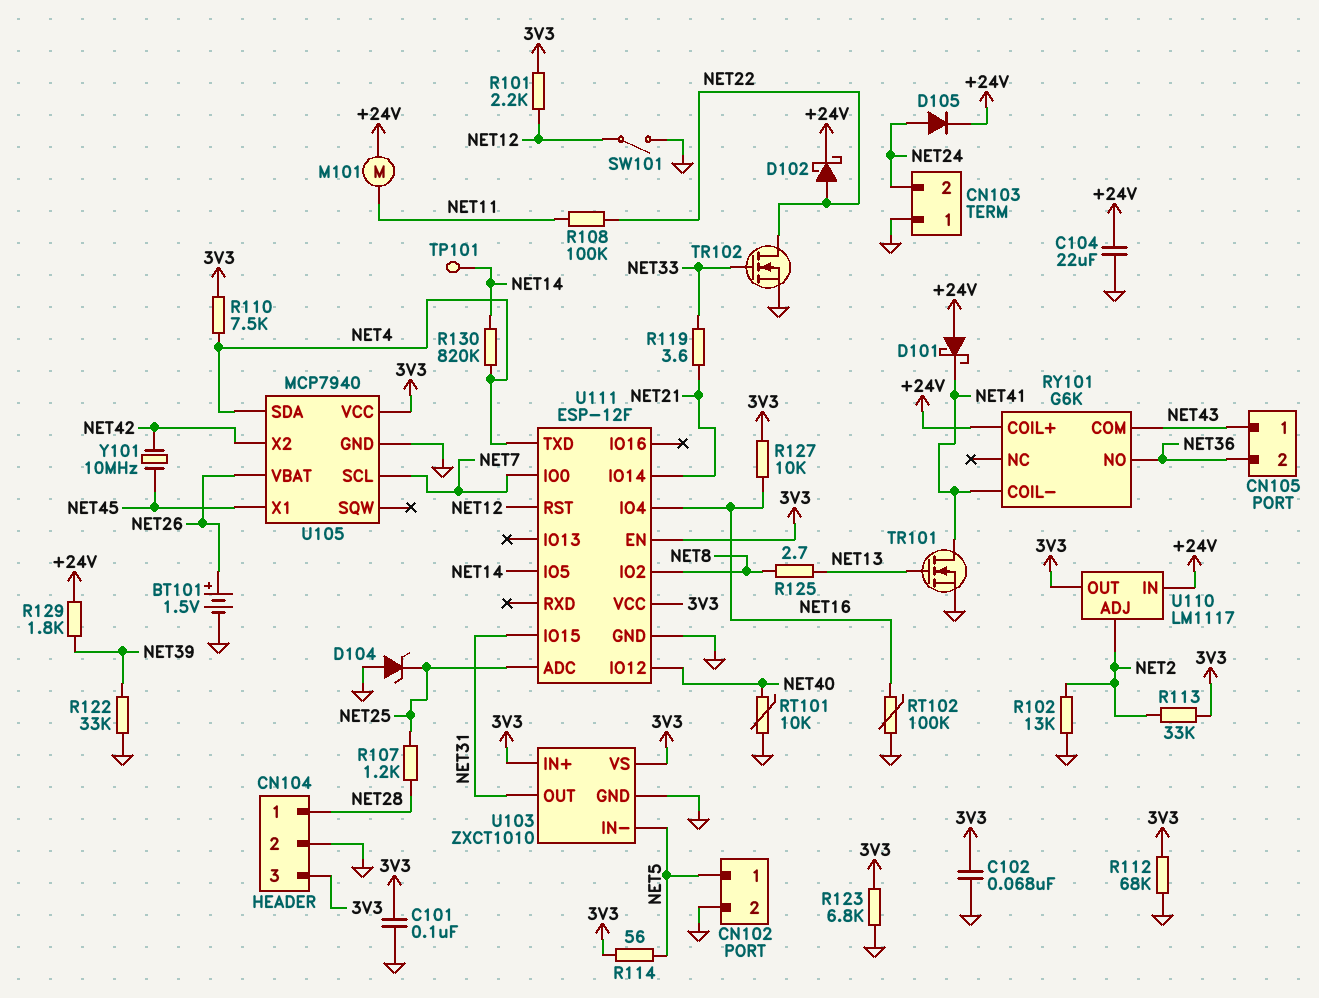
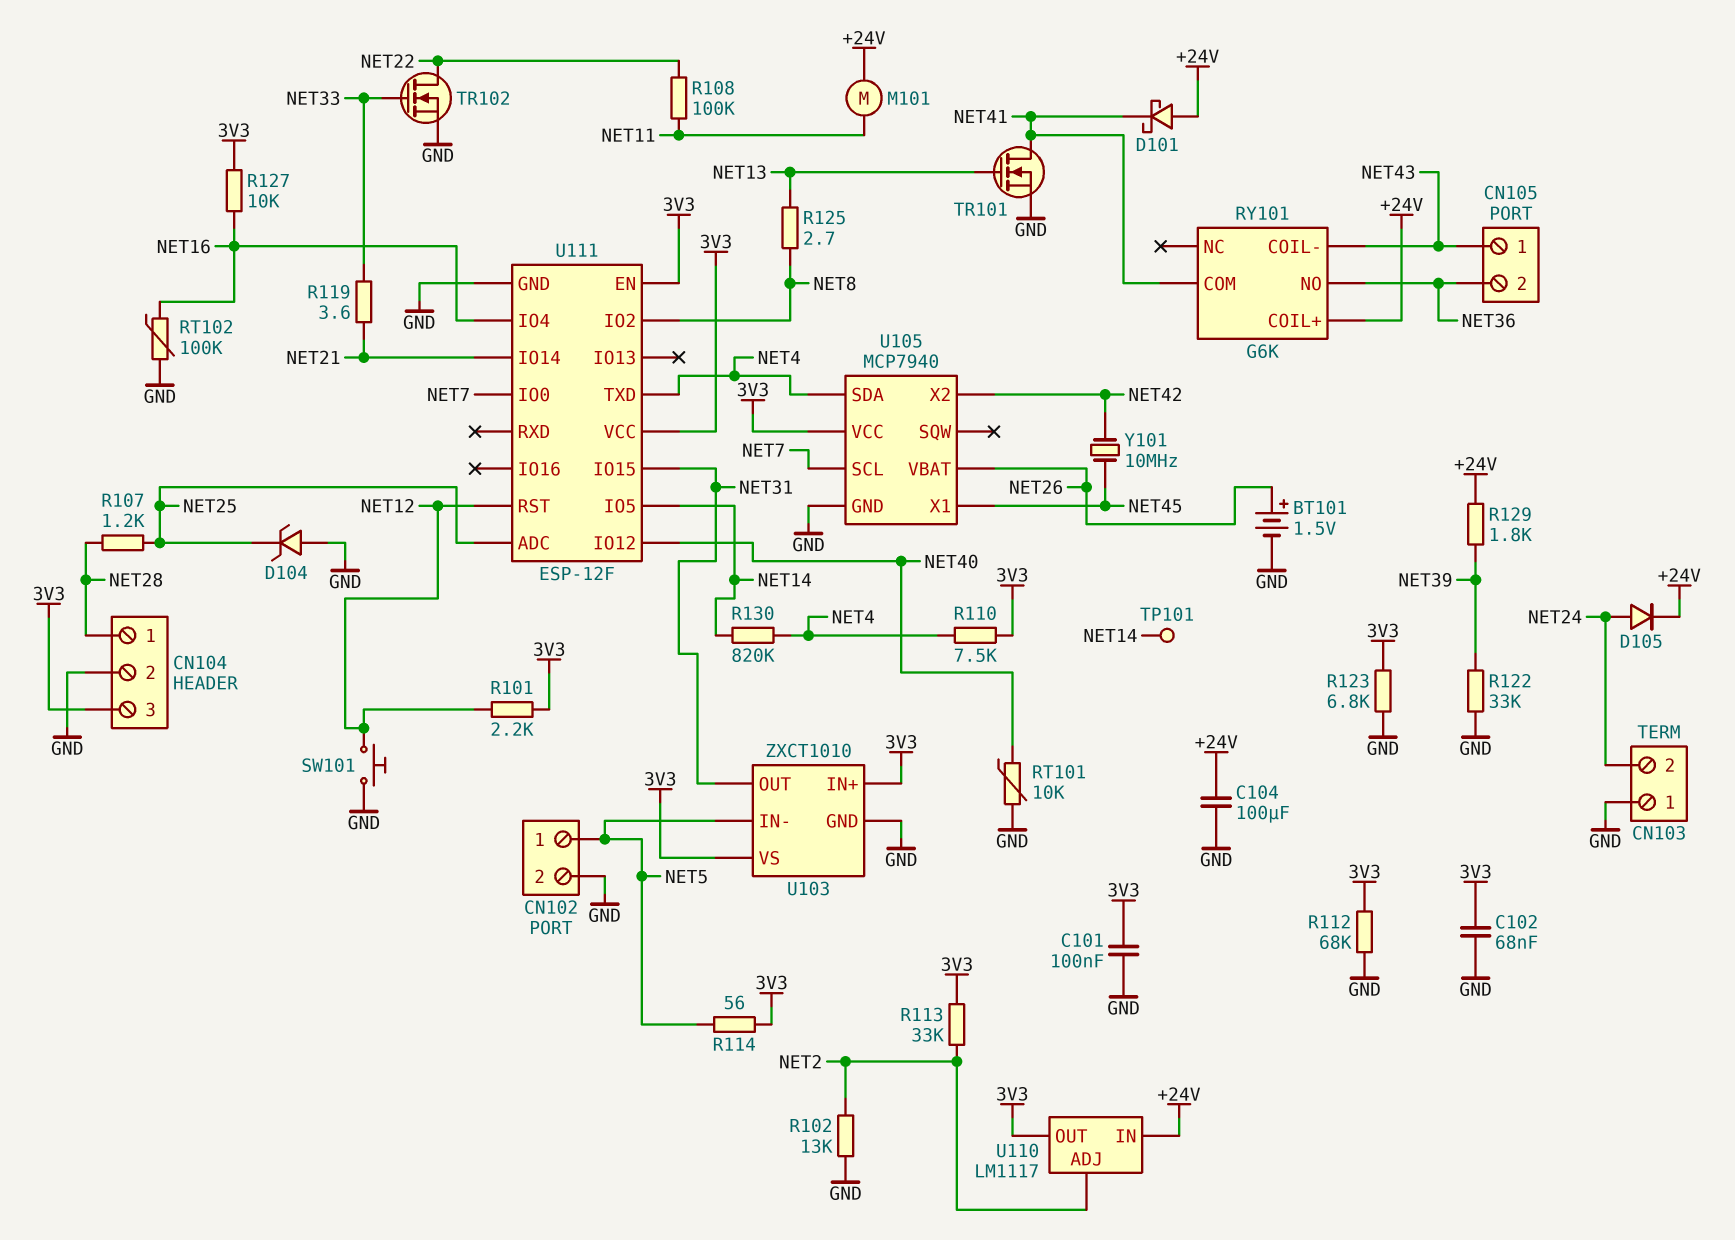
C104: 22uF (+24V, GND) -> 100uF (+24V, GND)
D102: schottky (A NET22, K +24V) -> none
RY101 pin COIL-: NET41 -> NET43
RY101 pin COM: NET43 -> NET41
SW101: switch (GND, NET12) -> button (GND, NET12)

